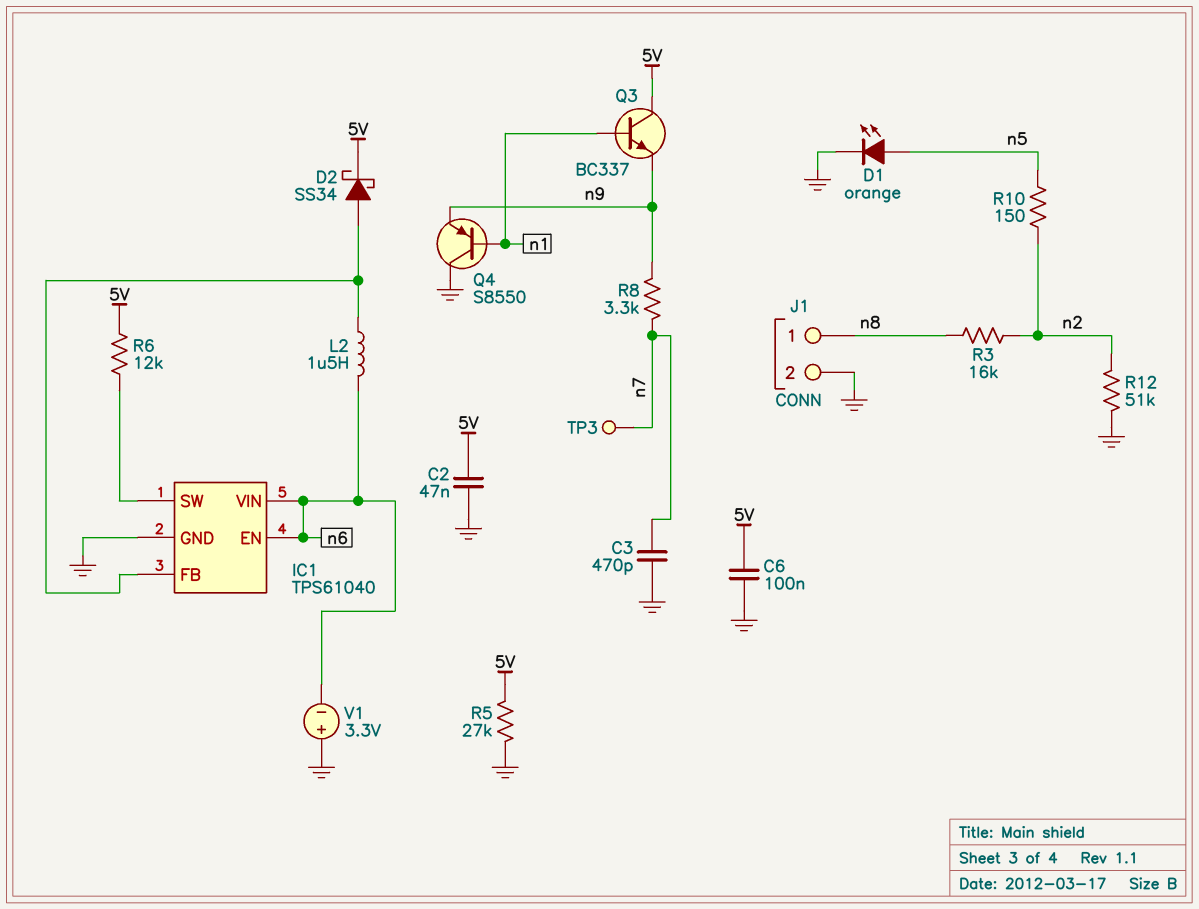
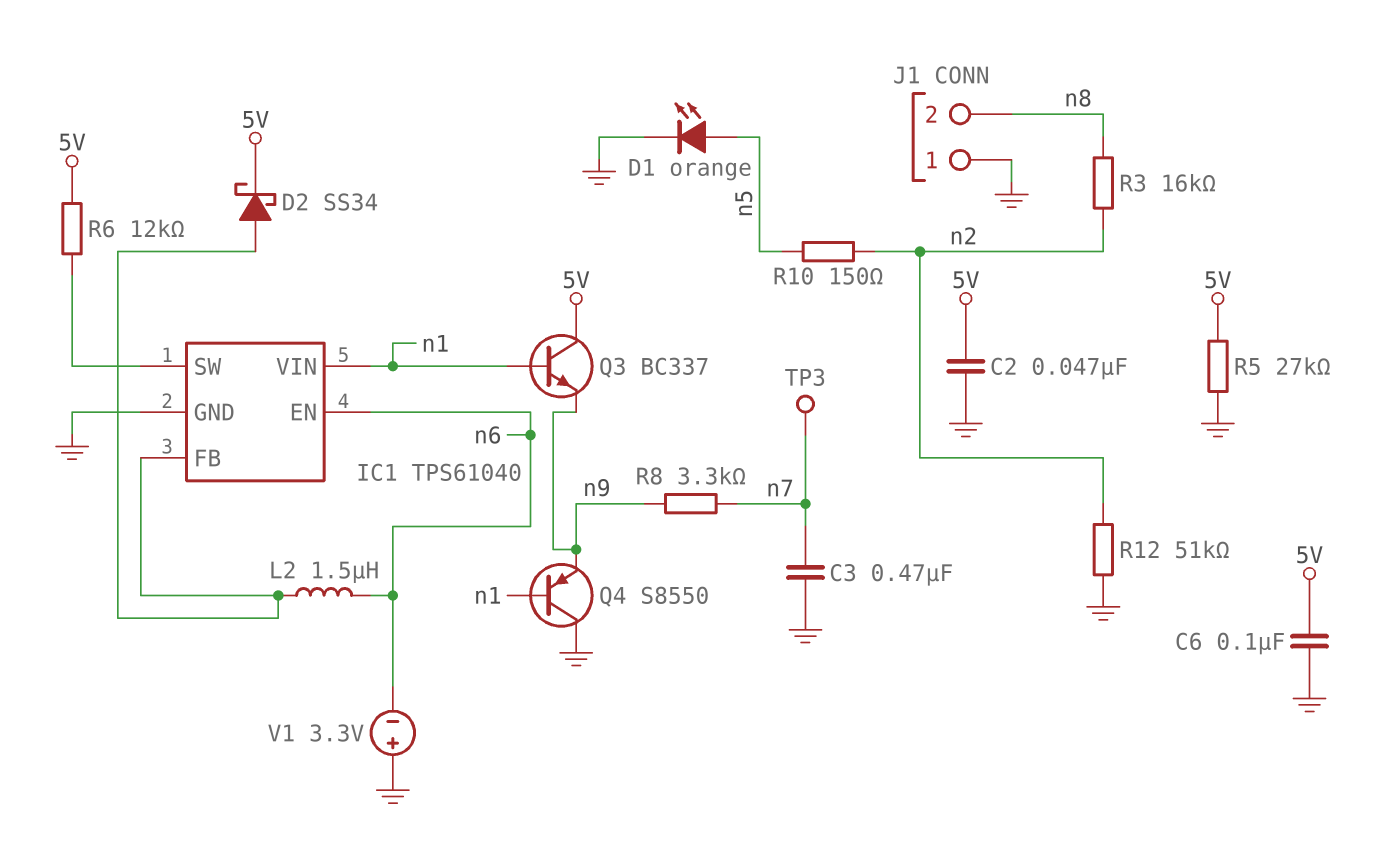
C3: 470pF (GND, n7) -> 470nF (GND, n7)
IC1 pin VIN: n6 -> n1
J1 pin 1: n8 -> GND
J1 pin 2: GND -> n8

